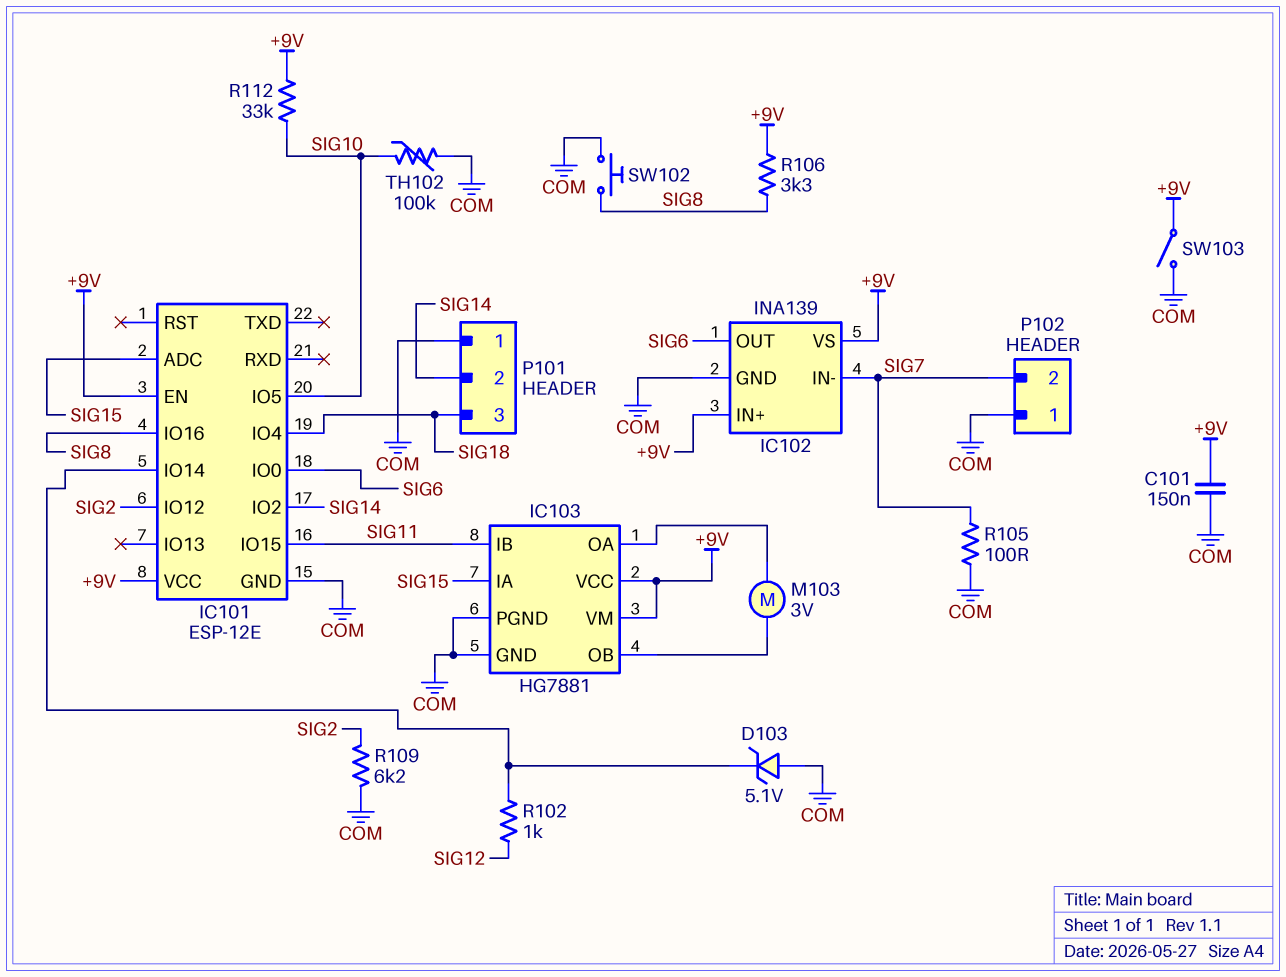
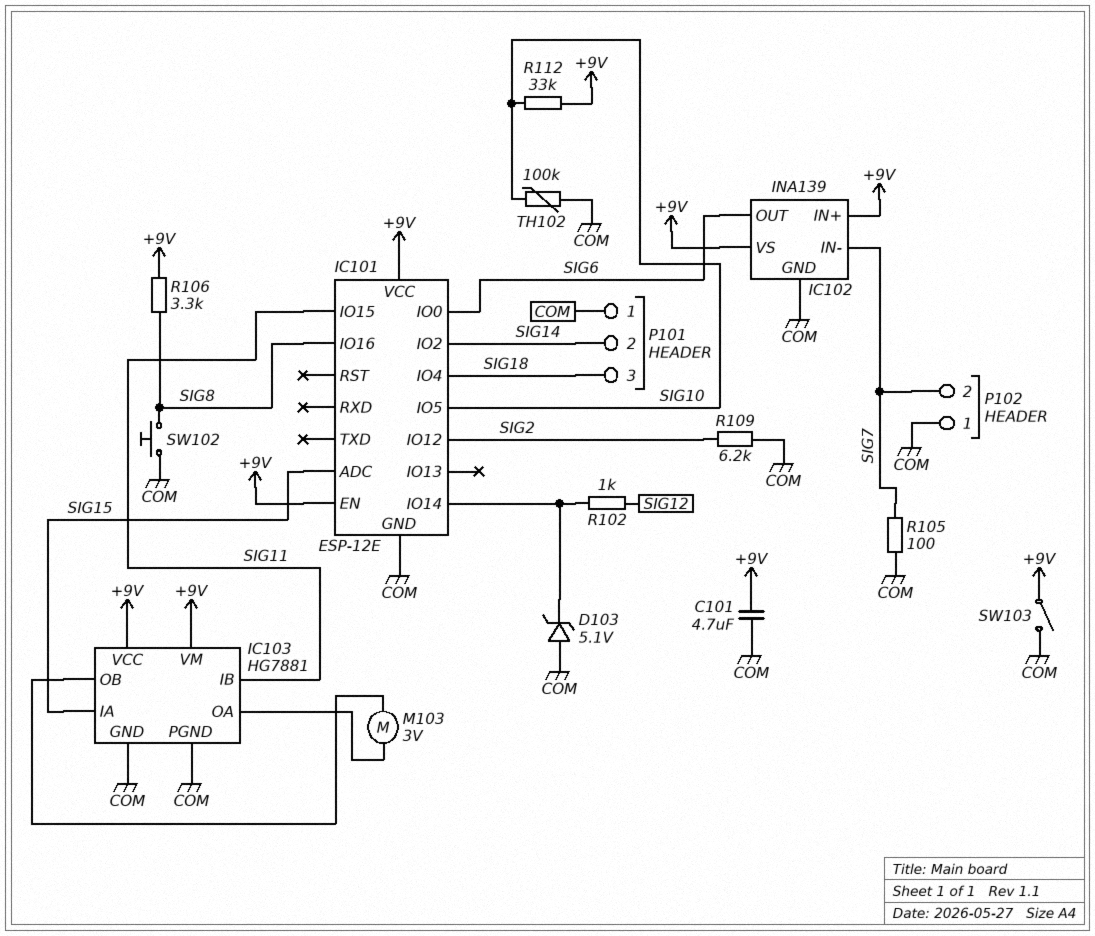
C101: 150nF (+9V, COM) -> 4.7uF (+9V, COM)

